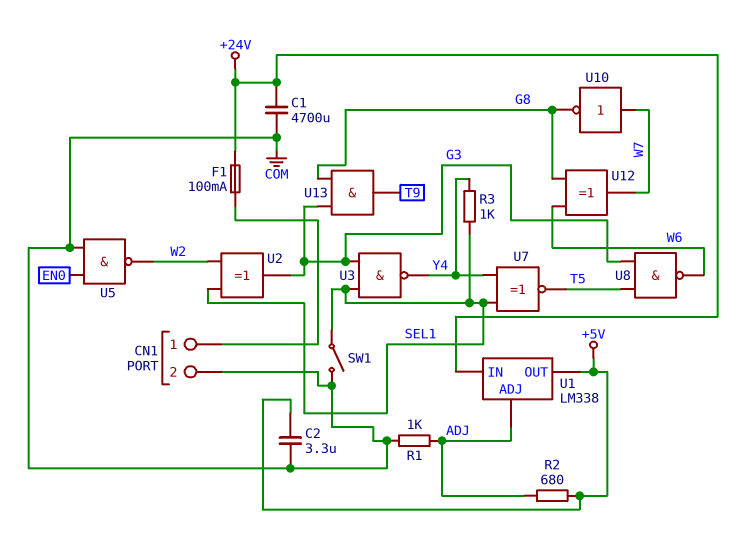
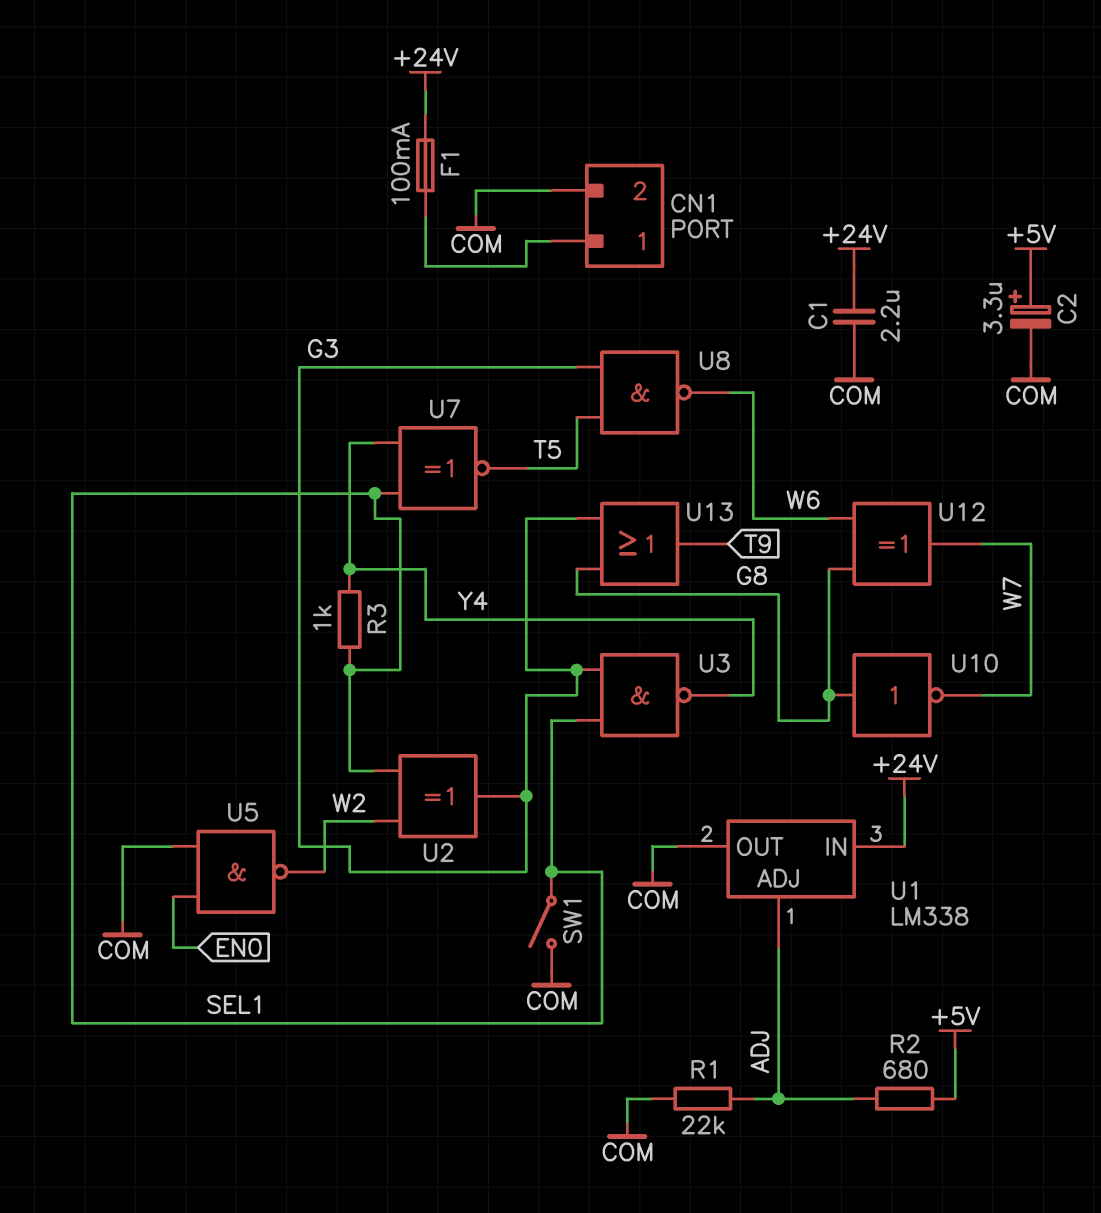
C1: 4700uF (+24V, COM) -> 2.2uF (+24V, COM)
C2: 3.3uF (+5V, COM) -> 3.3uF (plus +5V, minus COM)
R1: 1k (ADJ, COM) -> 22k (ADJ, COM)
U1 pin OUT: +5V -> COM
U10: NOT (in W7, out G8) -> NOT (in G8, out W7)
U13: AND (in G3, in G8, out T9) -> OR (in G3, in G8, out T9)

